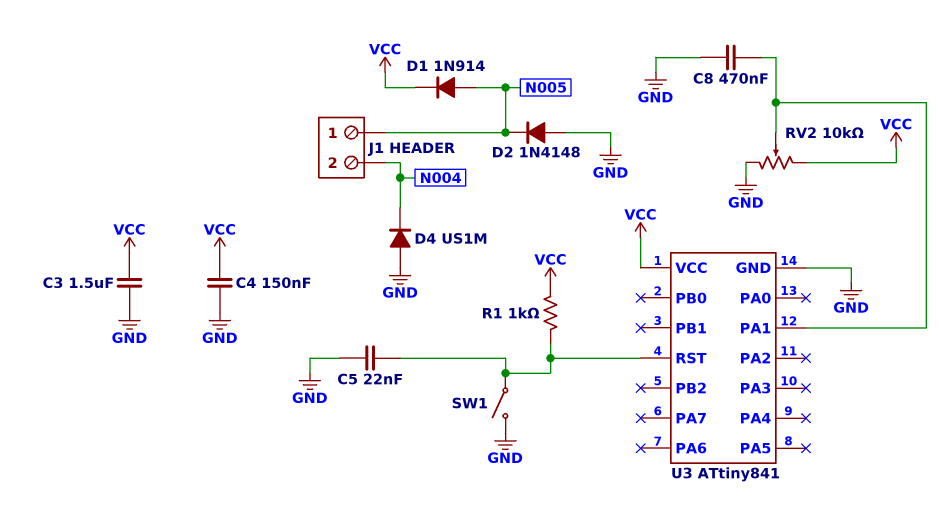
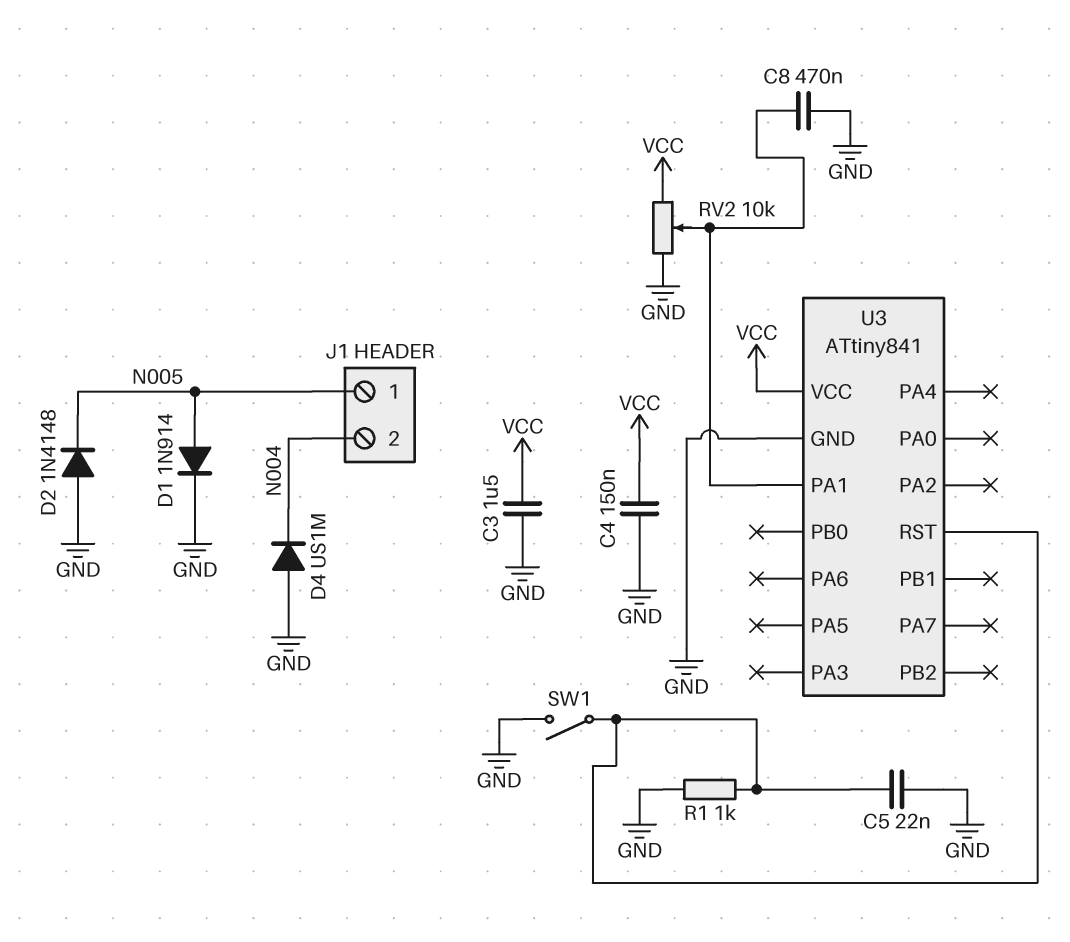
D1: diode 1N914 (A N005, K VCC) -> diode 1N914 (A N005, K GND)
R1: 1k (U3/RST, VCC) -> 1k (GND, U3/RST)

